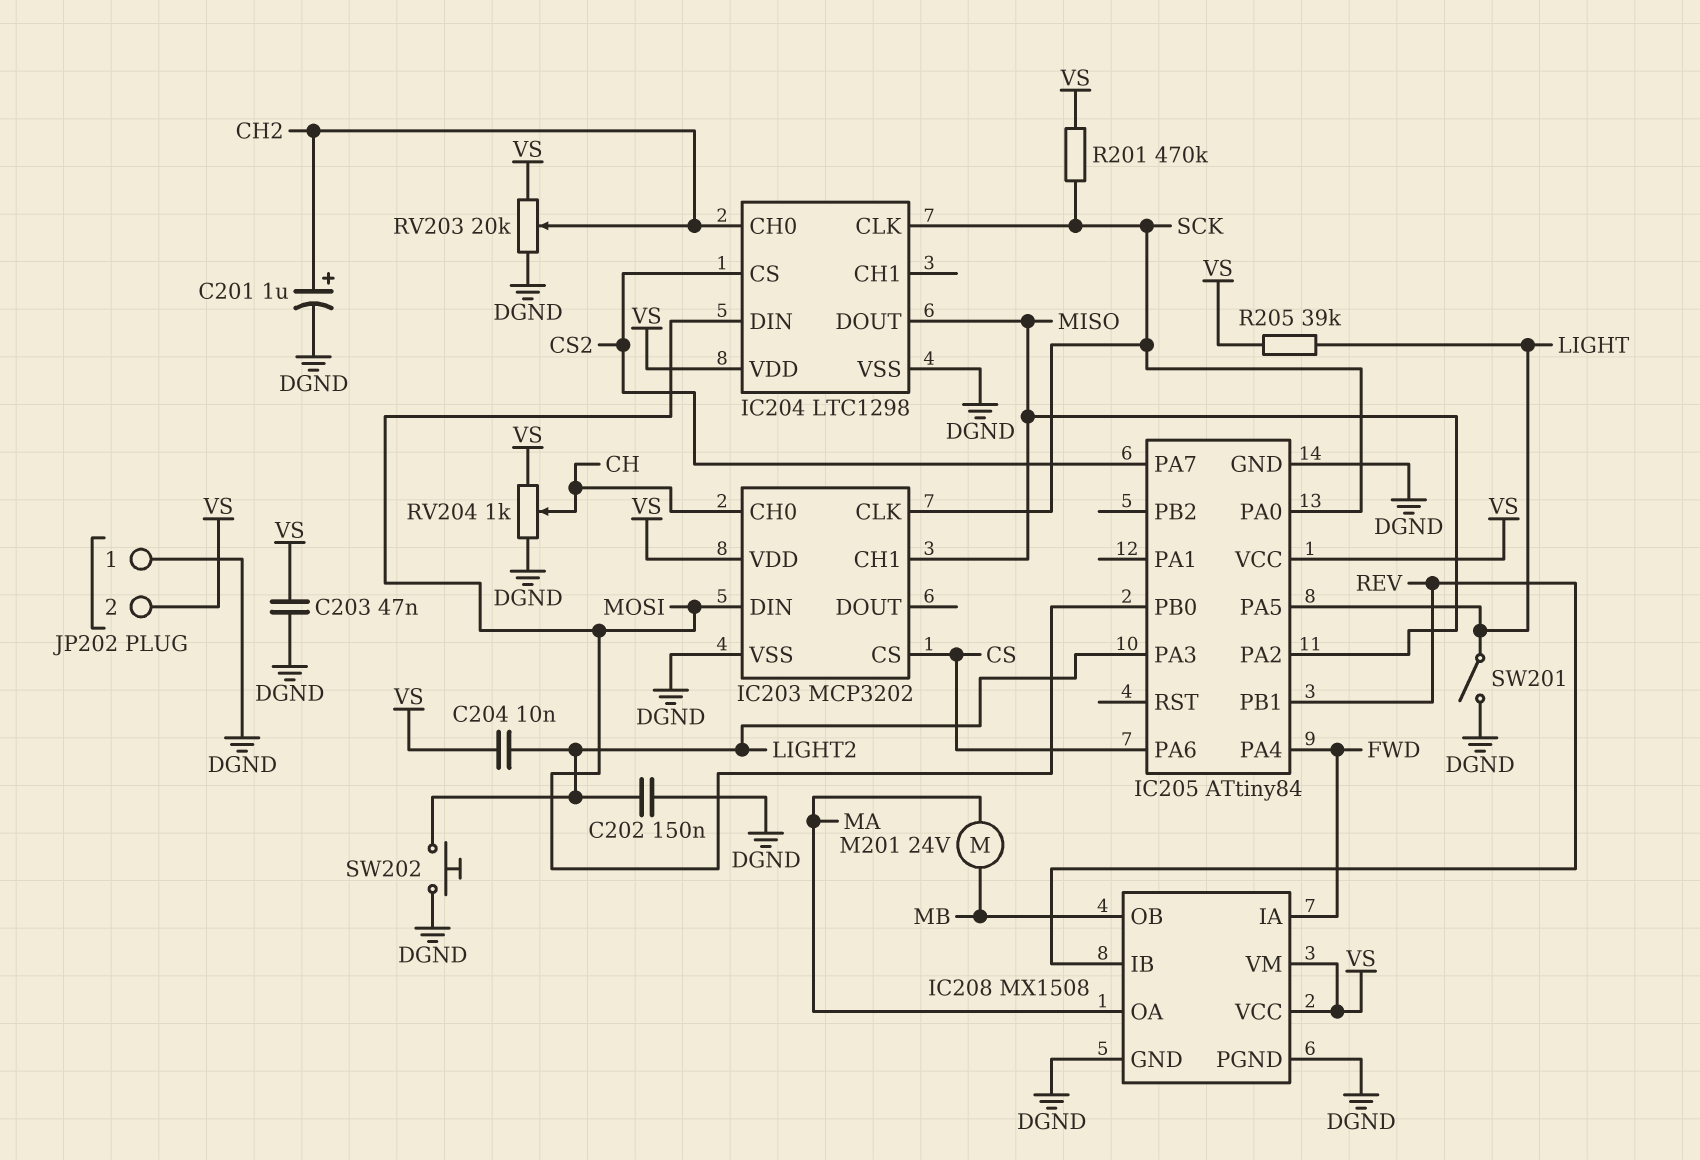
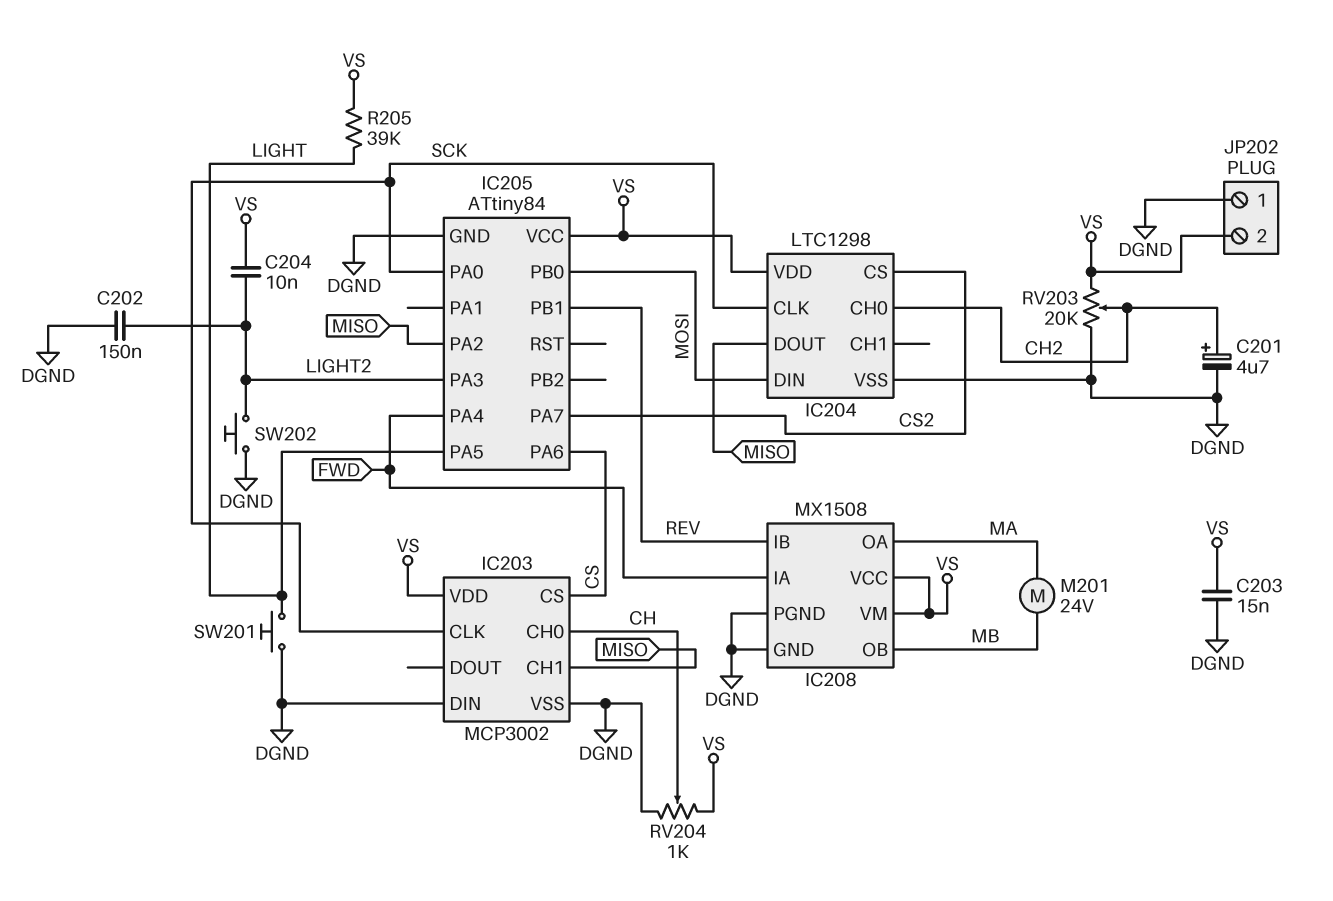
C201: 1uF (plus CH2, minus DGND) -> 4.7uF (plus CH2, minus DGND)
C203: 47nF (DGND, VS) -> 15nF (DGND, VS)
IC203: MCP3202 -> MCP3002
IC203 pin DIN: MOSI -> DGND
R201: 470k (SCK, VS) -> none
SW201: switch (DGND, LIGHT) -> button (DGND, LIGHT)

